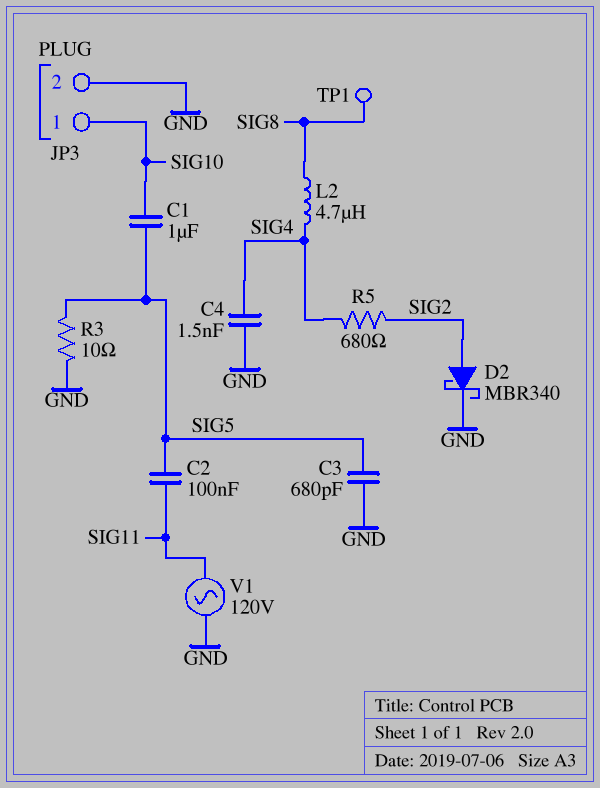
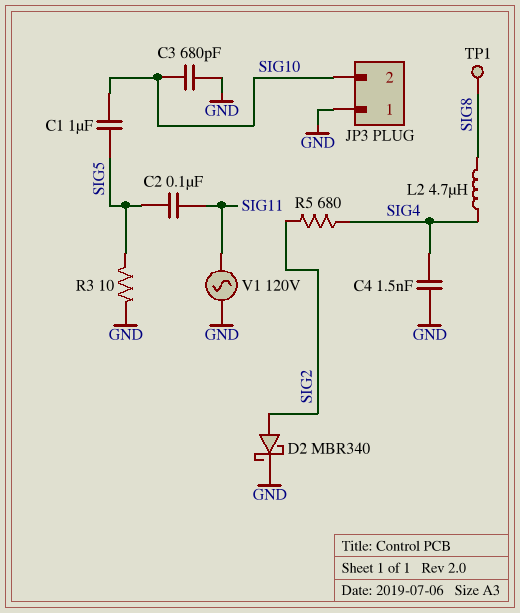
C3: 680pF (GND, SIG5) -> 680pF (GND, SIG10)
JP3 pin 1: SIG10 -> GND
JP3 pin 2: GND -> SIG10

